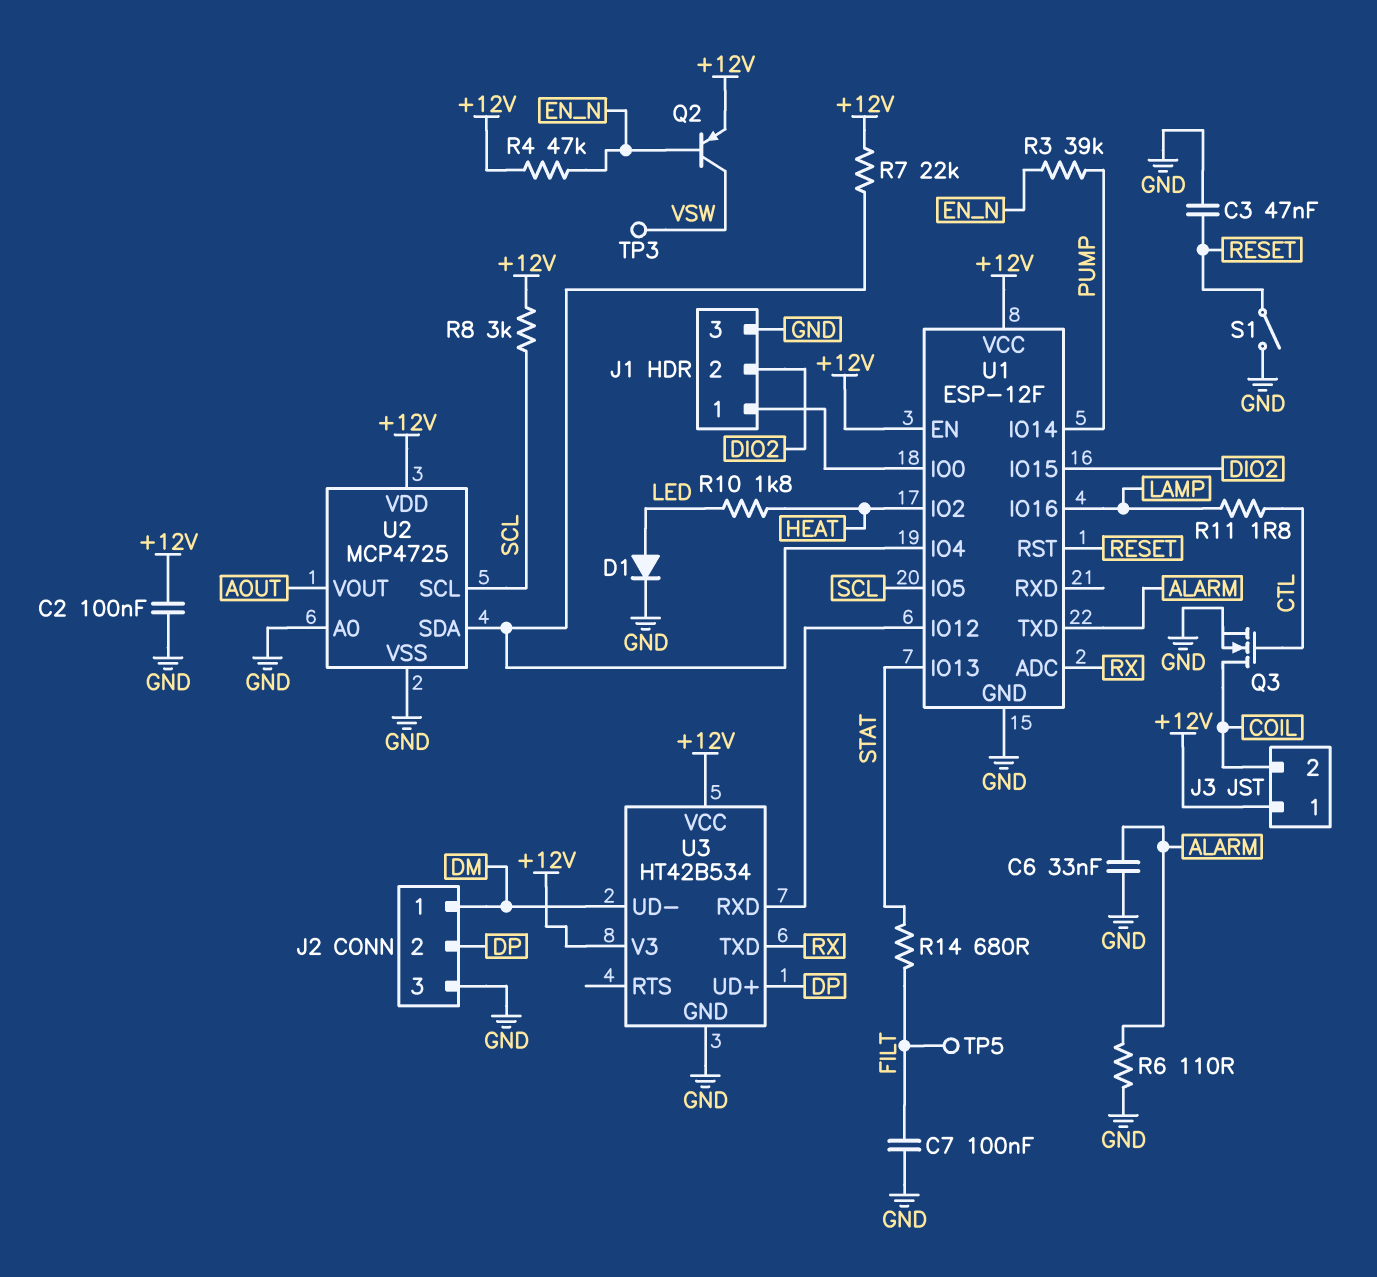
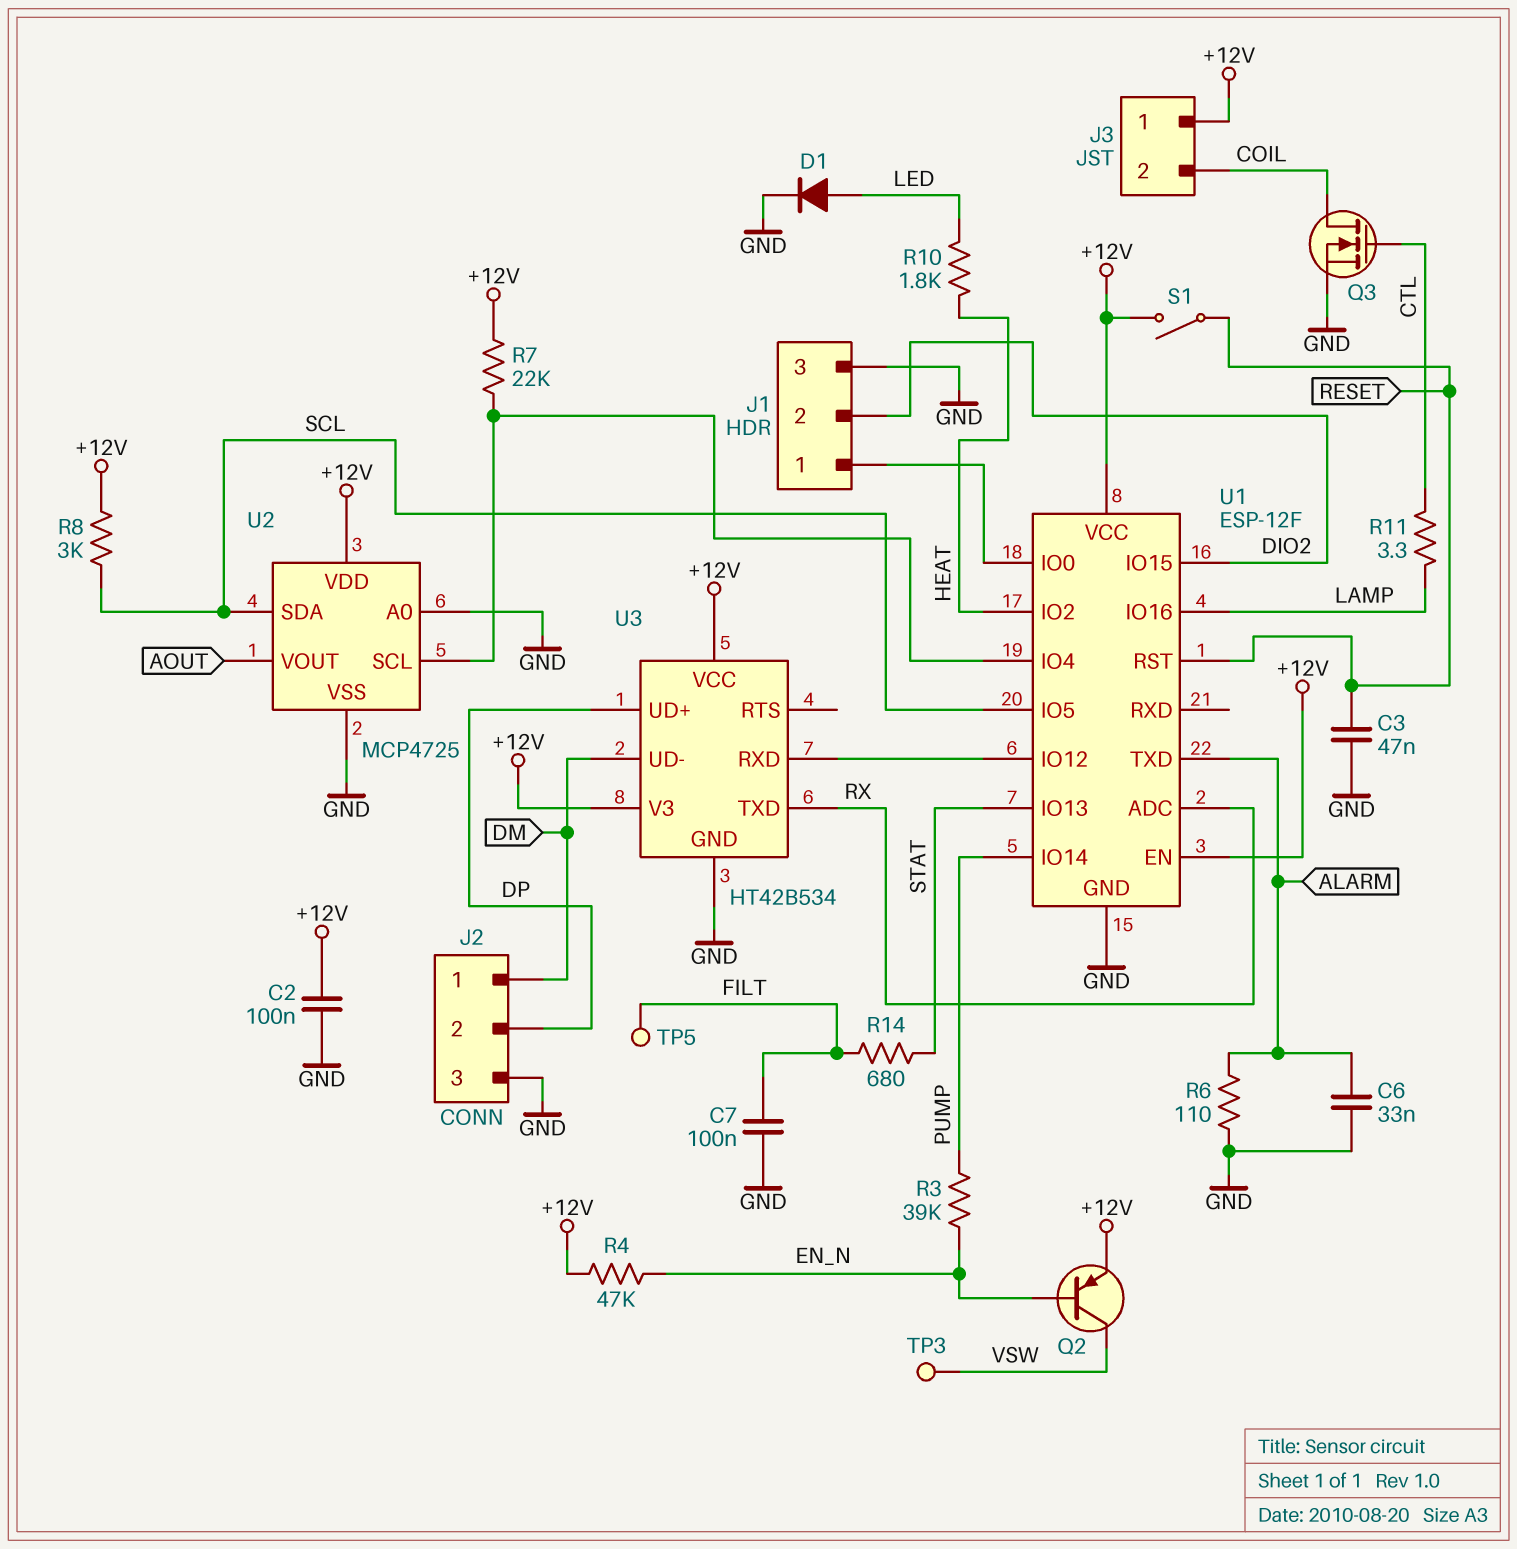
R11: 1.8 (CTL, LAMP) -> 3.3 (CTL, LAMP)
S1: switch (GND, RESET) -> switch (+12V, RESET)
U2 pin SCL: SCL -> U1/IO4
U2 pin SDA: U1/IO4 -> SCL

